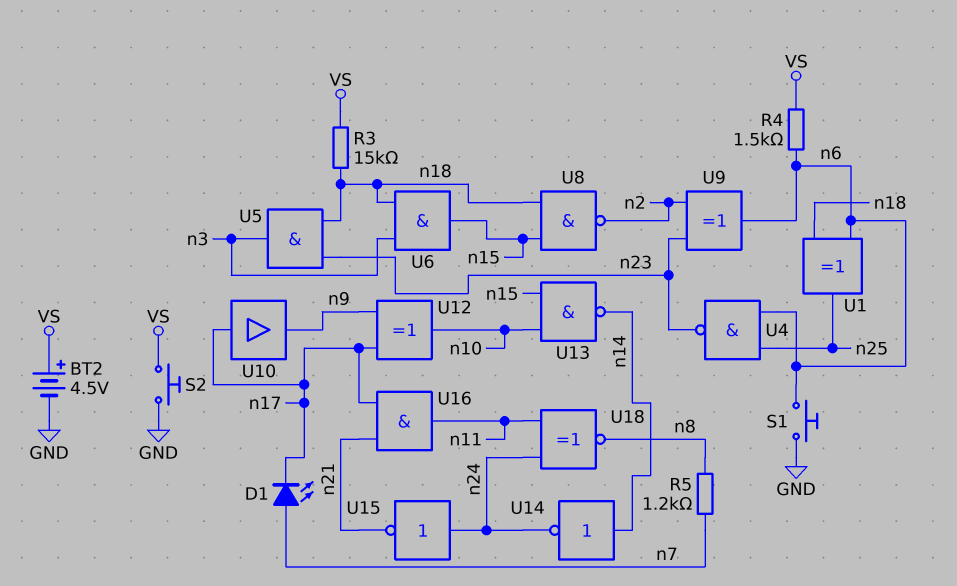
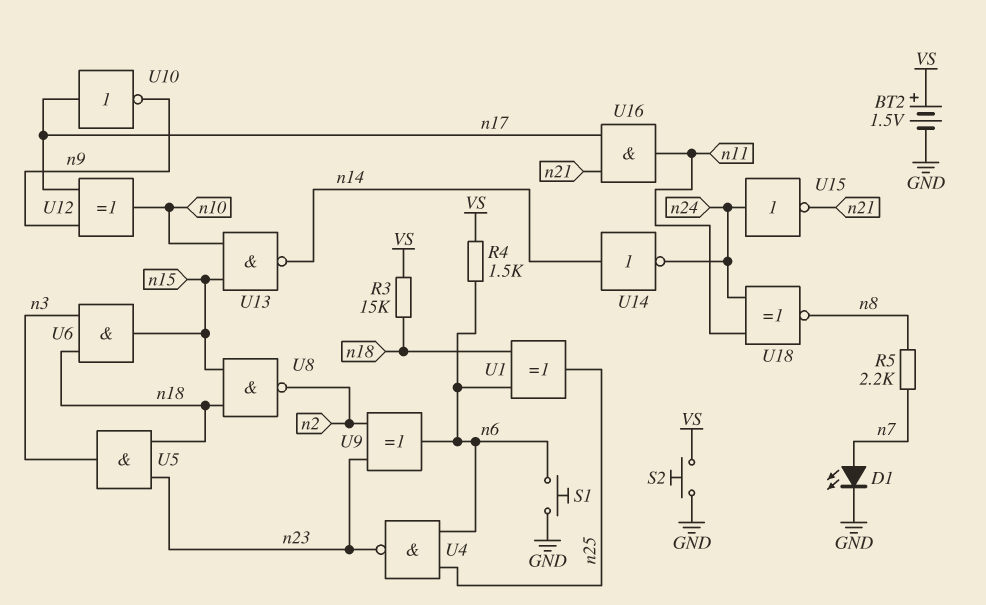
BT2: 4.5V (plus VS, minus GND) -> 1.5V (plus VS, minus GND)
D1: LED (A n7, K n17) -> LED (A n7, K GND)
R5: 1.2k (n7, n8) -> 2.2k (n7, n8)
U10: buffer (in n17, out n9) -> NOT (in n17, out n9)

